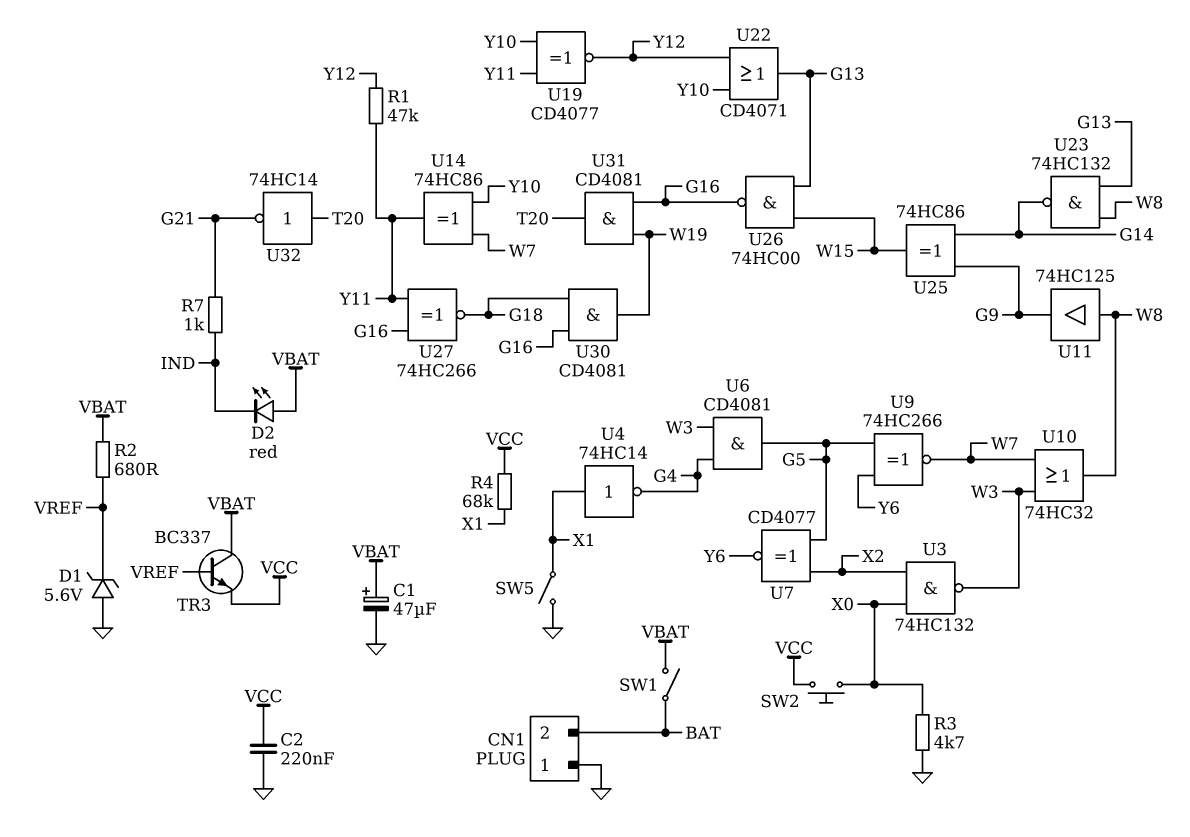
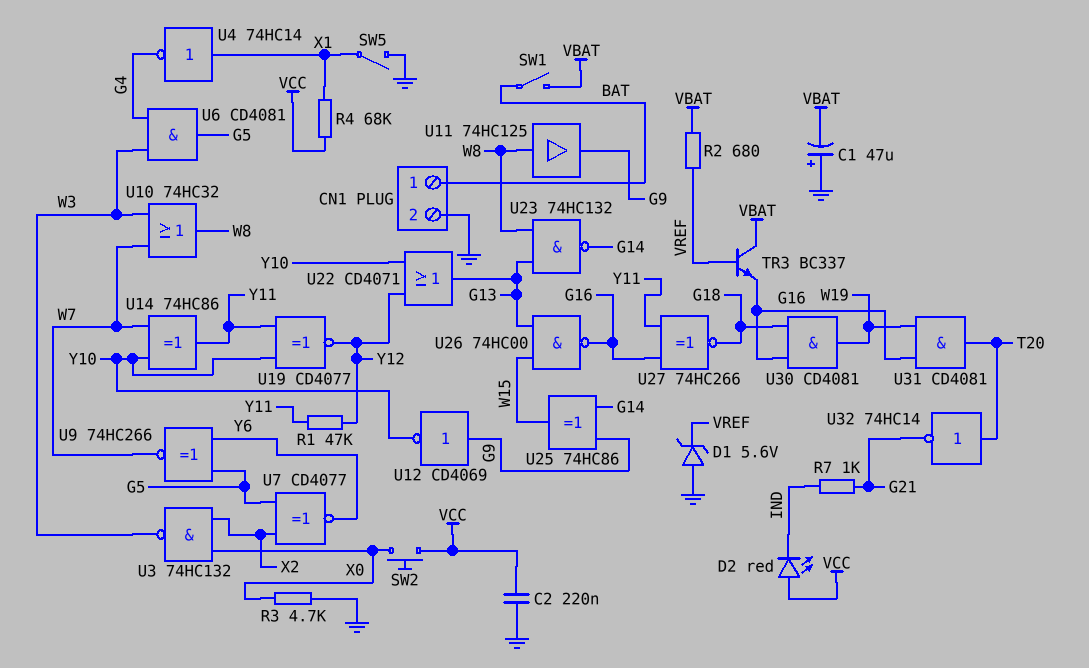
C1: 47uF (plus VBAT, minus GND) -> 47uF (plus GND, minus VBAT)
CN1 pin 1: GND -> BAT
CN1 pin 2: BAT -> GND
D2: LED red (A VBAT, K IND) -> LED red (A VCC, K IND)
TR3: NPN BC337 (B VREF, C VBAT, E VCC) -> NPN BC337 (B VREF, C VBAT, E G16)
U12: none -> NOT CD4069 (in G9, out Y10)

